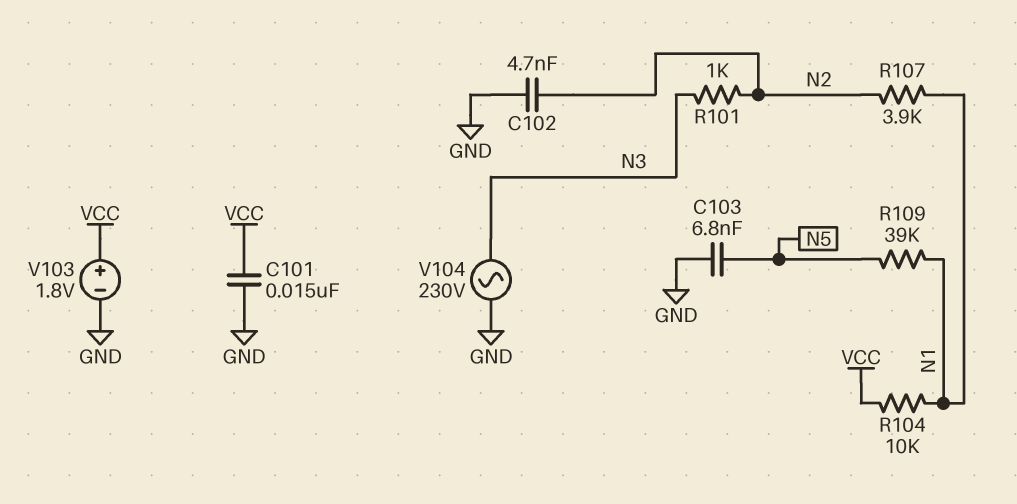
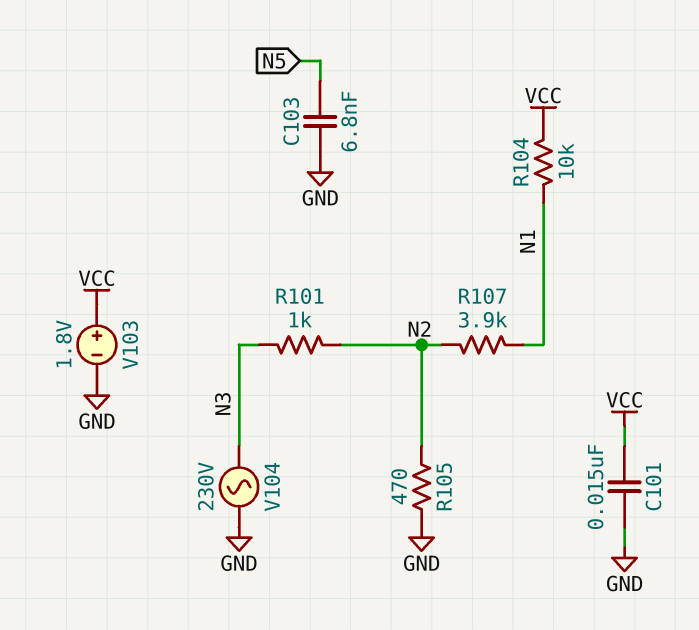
C102: 4.7nF (GND, N2) -> none
R105: none -> 470 (GND, N2)
R109: 39k (N1, N5) -> none

